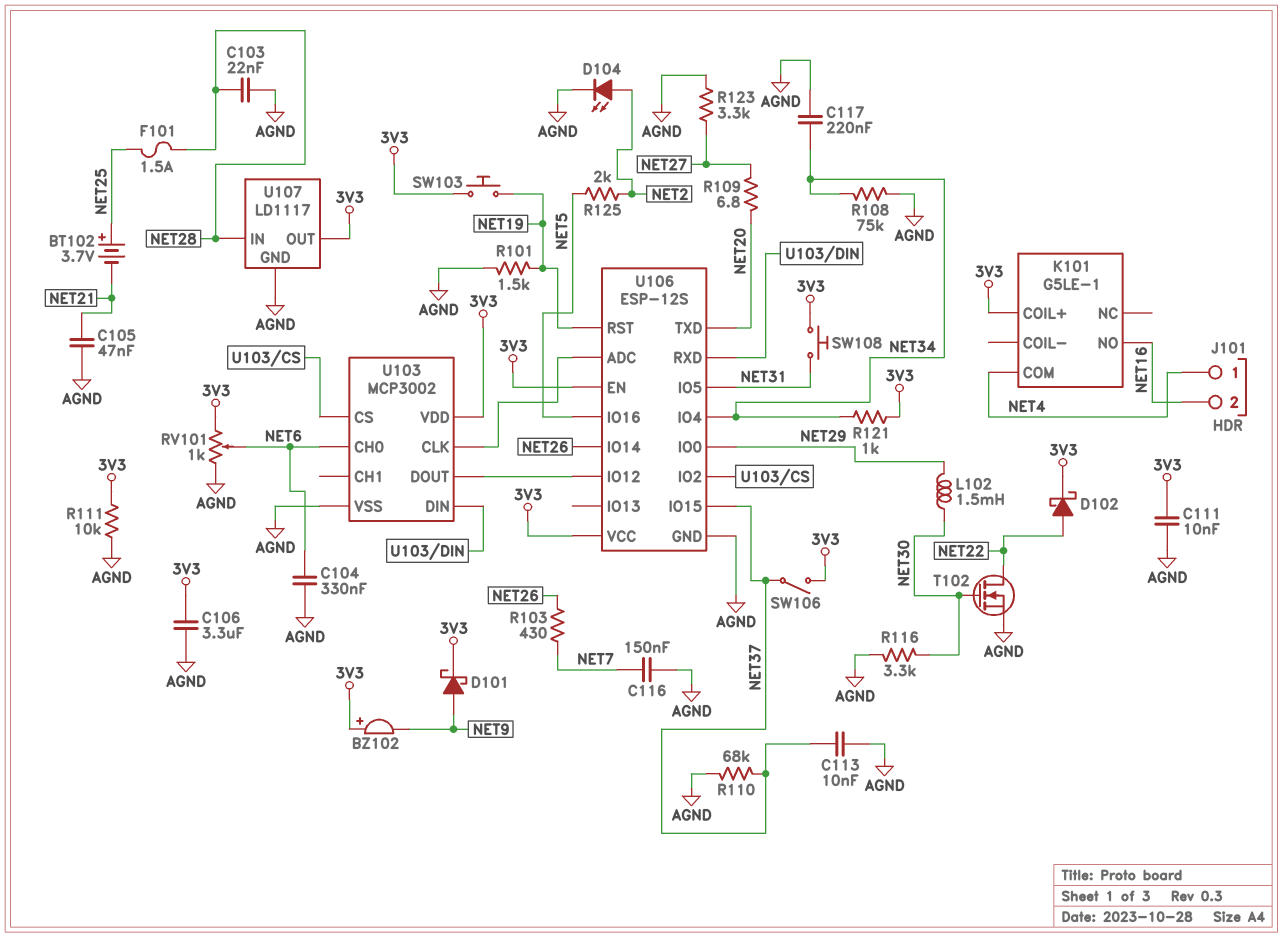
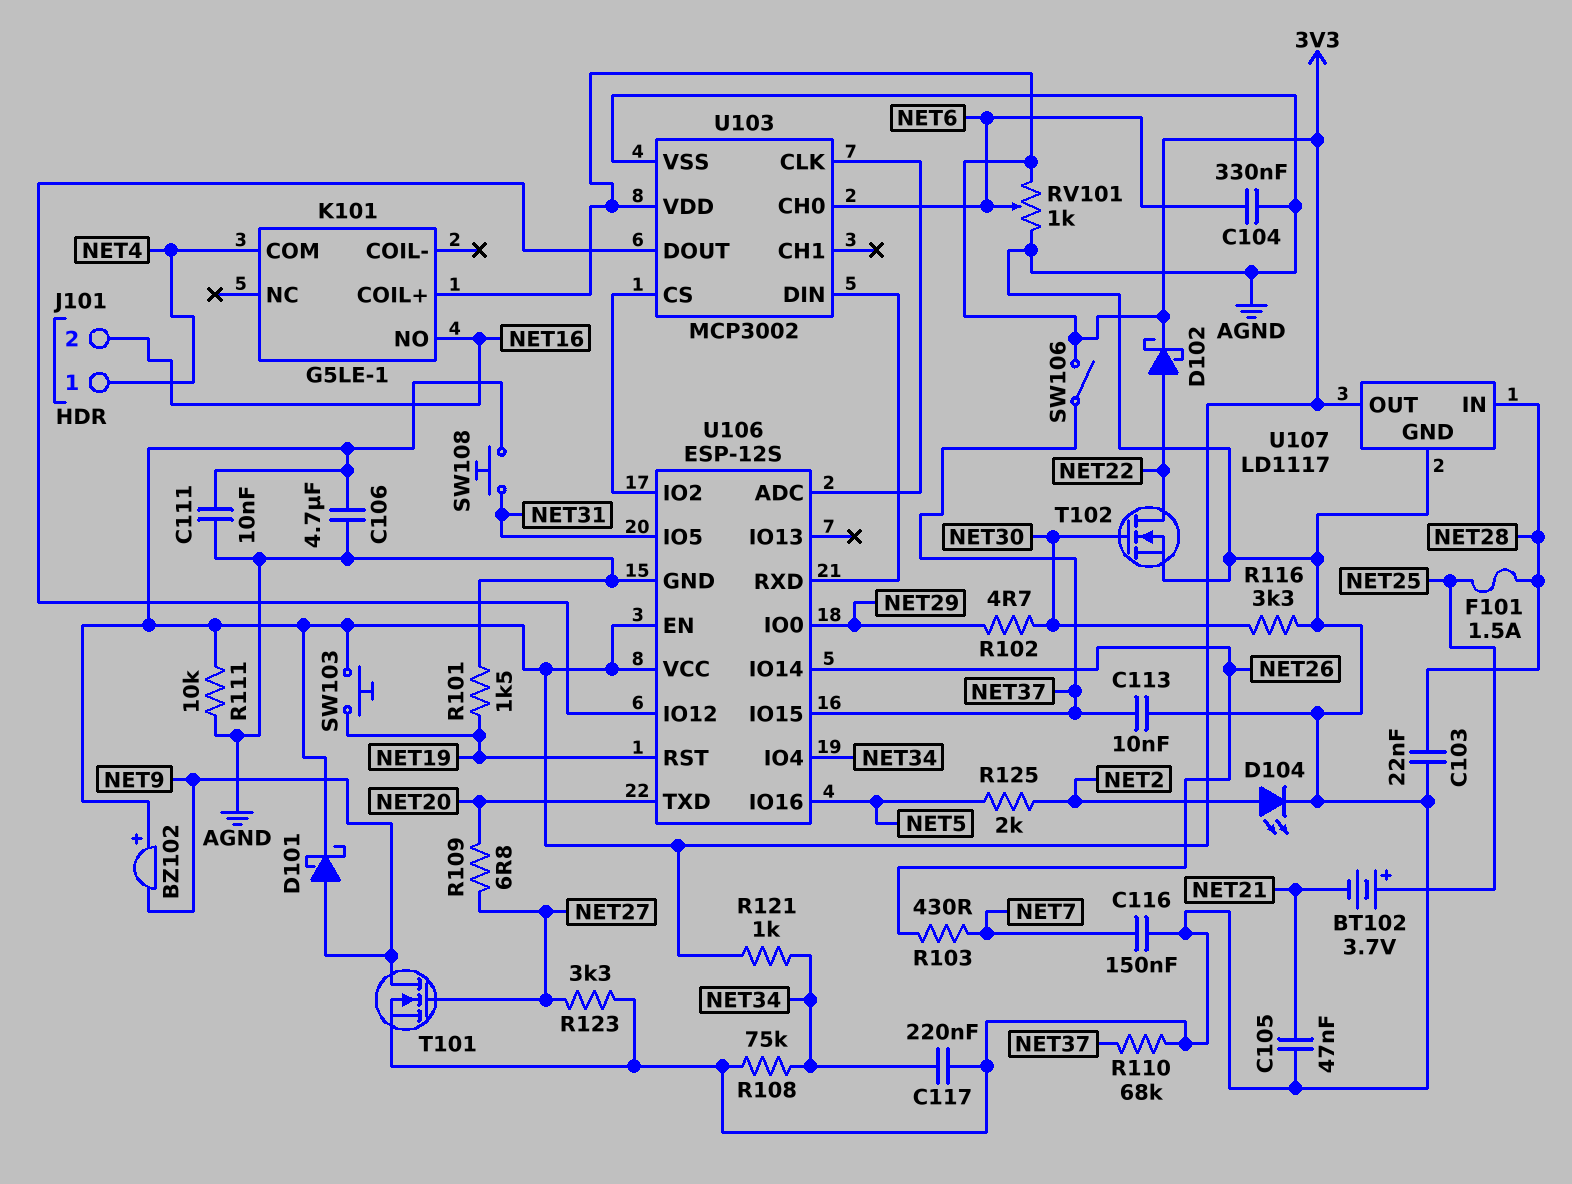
C106: 3.3uF (3V3, AGND) -> 4.7uF (3V3, AGND)
L102: 1.5mH (NET29, NET30) -> none
R102: none -> 4.7 (NET29, NET30)
T101: none -> NMOS (G NET27, D NET9, S AGND)

